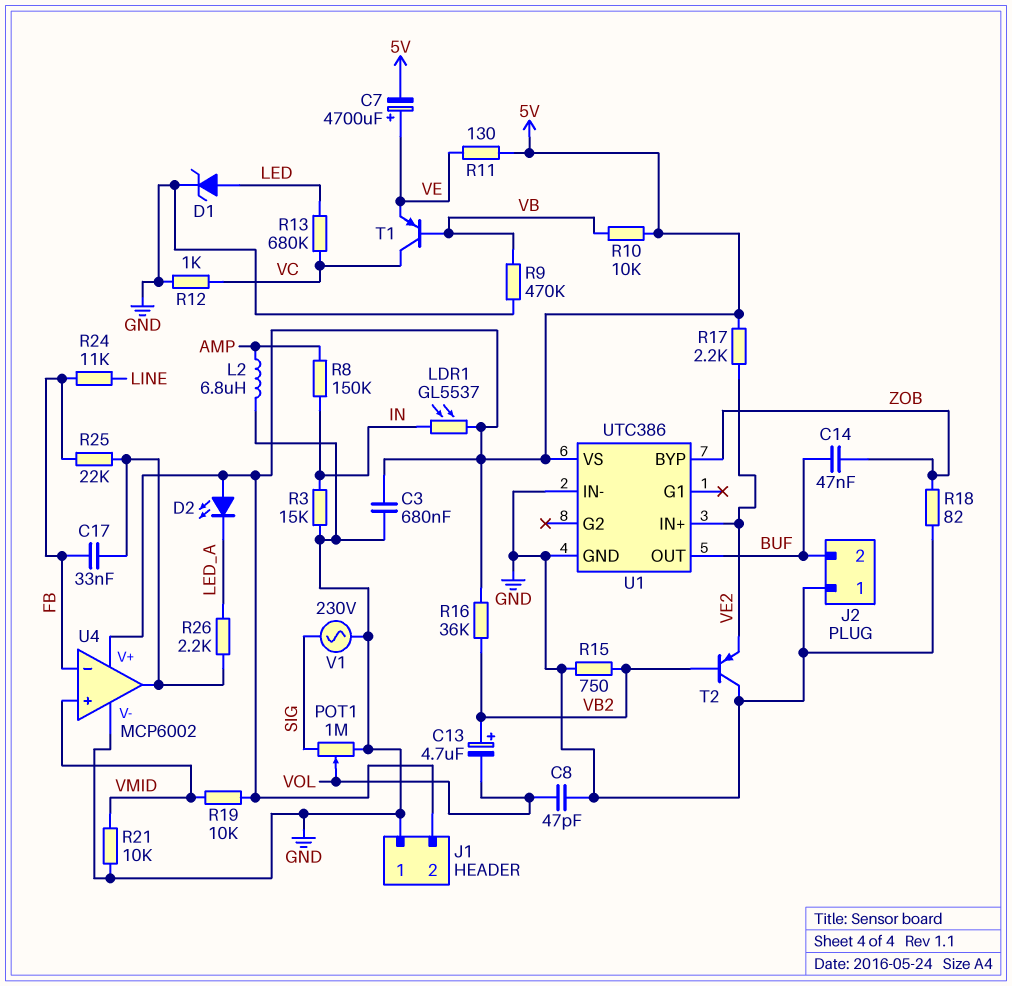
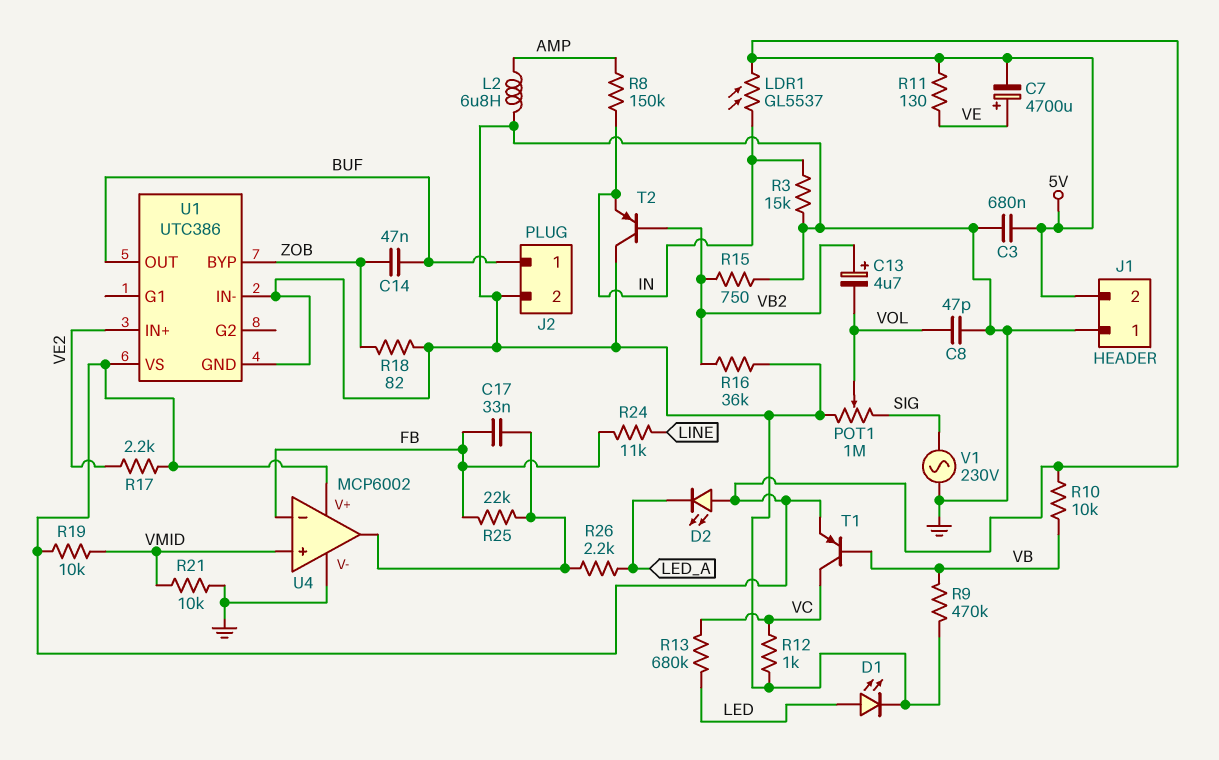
D1: zener (A LED, K GND) -> LED (A LED, K GND)
J2 pin 1: GND -> BUF
J2 pin 2: BUF -> GND
R16: 36k (5V, VB2) -> 36k (GND, VB2)
T1: PNP (B VB, C VC, E VE) -> PNP (B VB, C VC, E 5V)
T2: PNP (B VB2, C GND, E VE2) -> PNP (B VB2, C GND, E IN)

